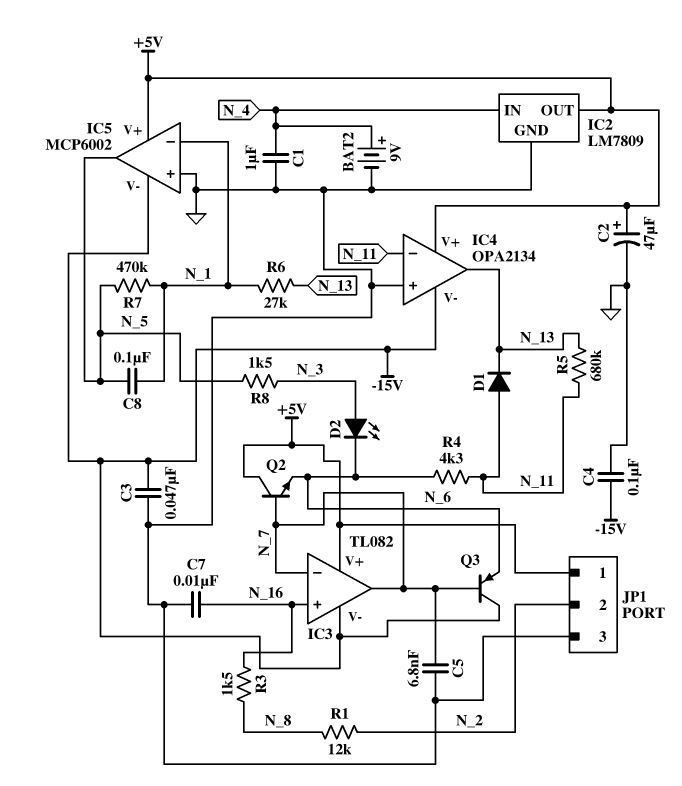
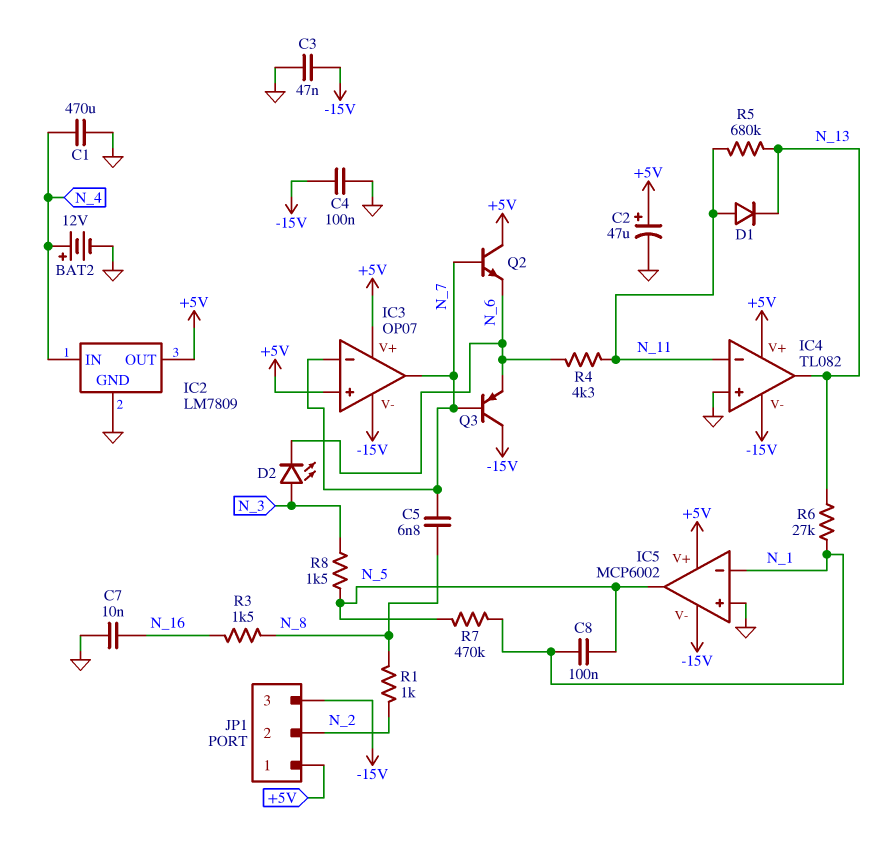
BAT2: 9V (plus N_4, minus GND) -> 12V (plus N_4, minus GND)
C1: 1uF (GND, N_4) -> 470uF (GND, N_4)
C5: 6.8nF (GND, N_7) -> 6.8nF (N_7, N_8)
IC3: TL082 -> OP07
IC3 pin in+: N_16 -> +5V
IC4: OPA2134 -> TL082
JP1 pin 3: GND -> -15V
R1: 12k (N_2, N_8) -> 1k (N_2, N_8)

